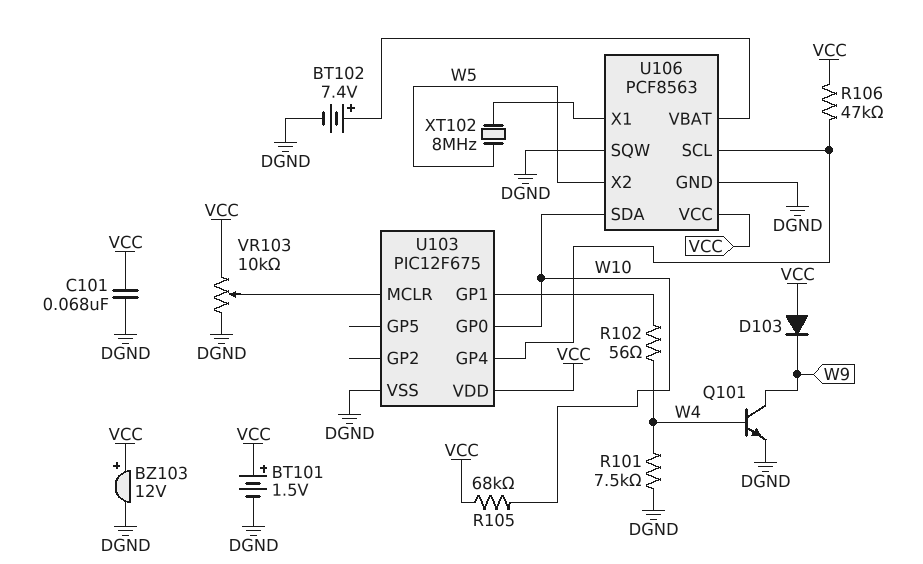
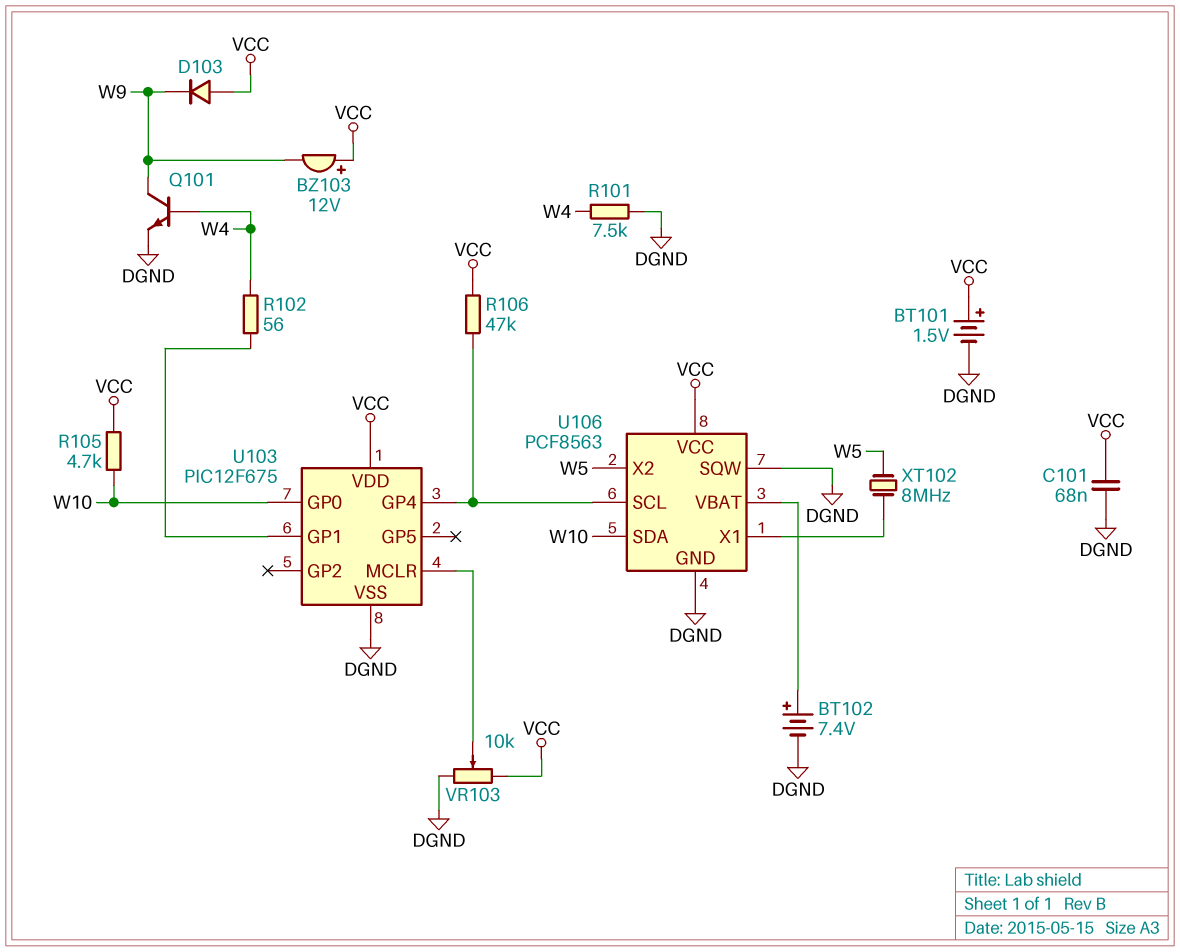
BZ103: buzzer 12V (plus VCC, minus DGND) -> buzzer 12V (plus VCC, minus W9)
R105: 68k (VCC, W10) -> 4.7k (VCC, W10)

